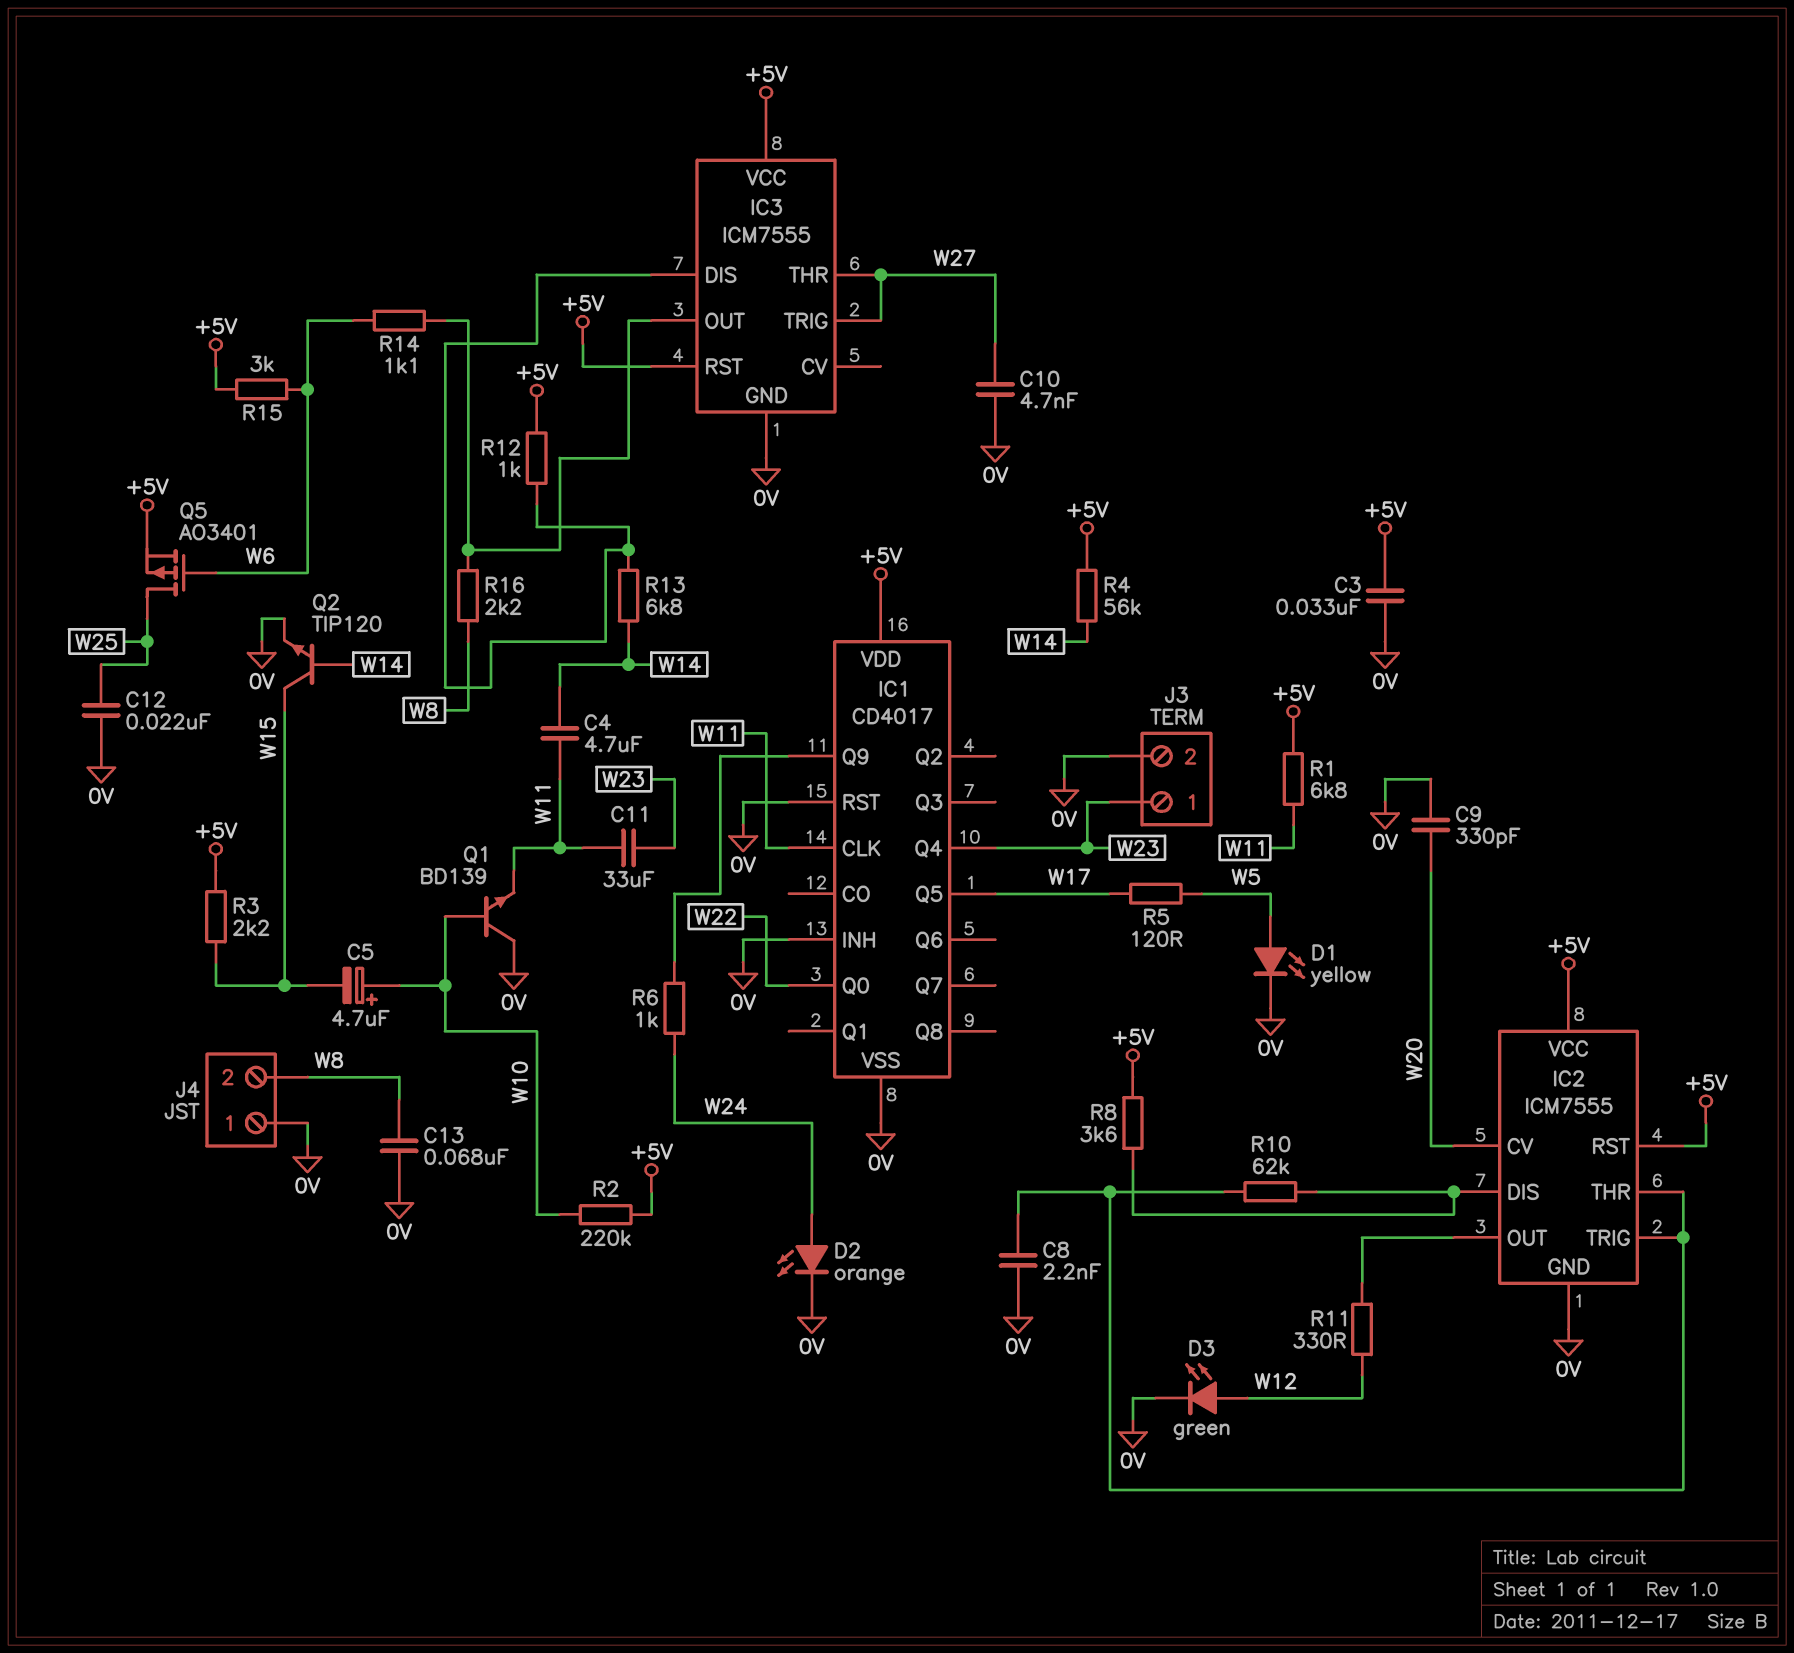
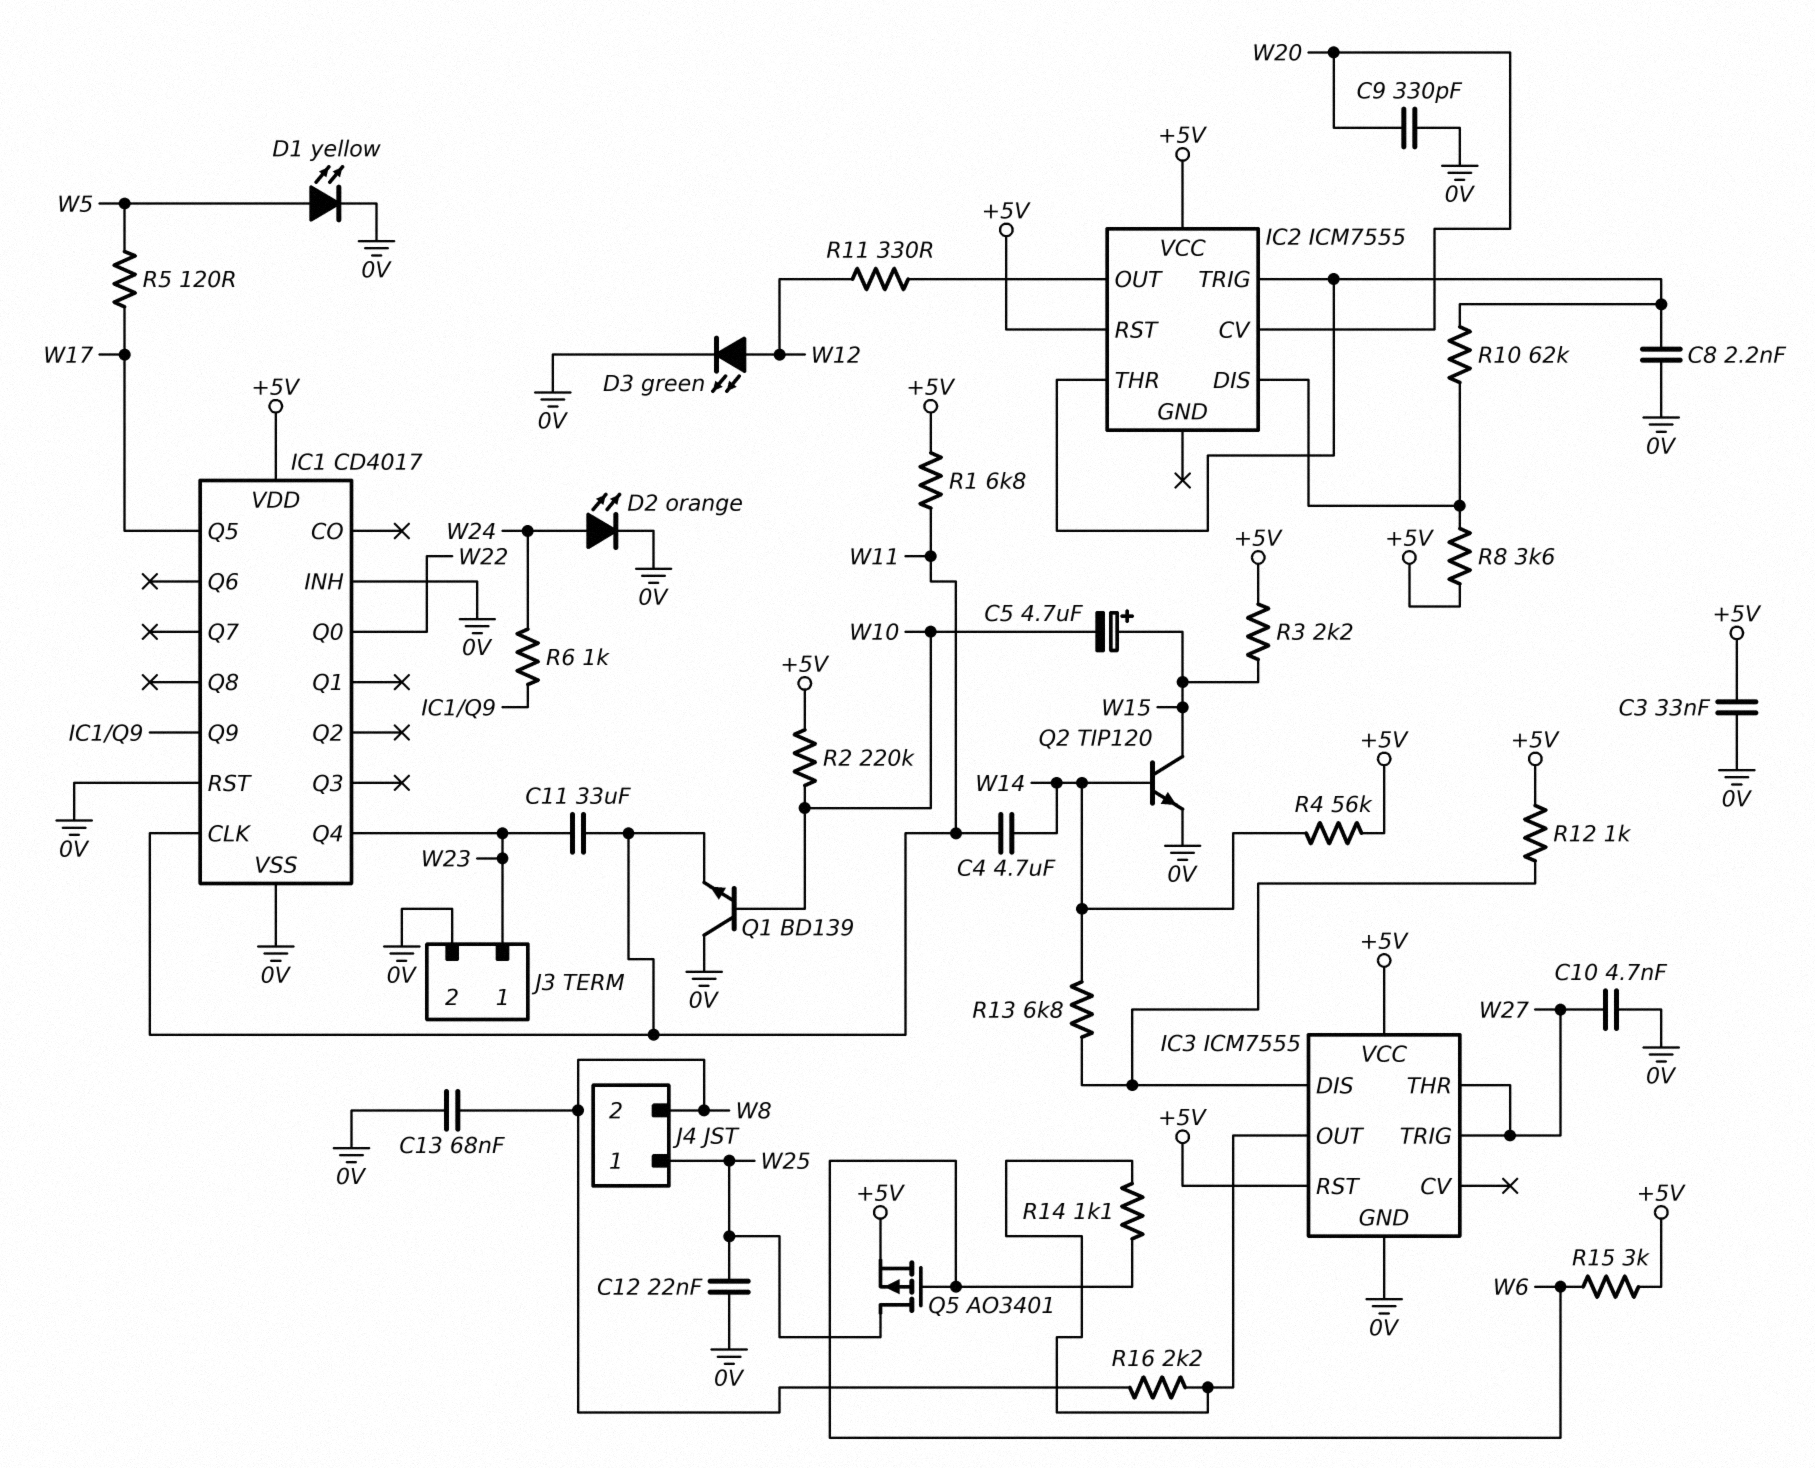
C5: 4.7uF (plus W10, minus W15) -> 4.7uF (plus W15, minus W10)
IC2 pin GND: 0V -> none
J4 pin 1: 0V -> W25

